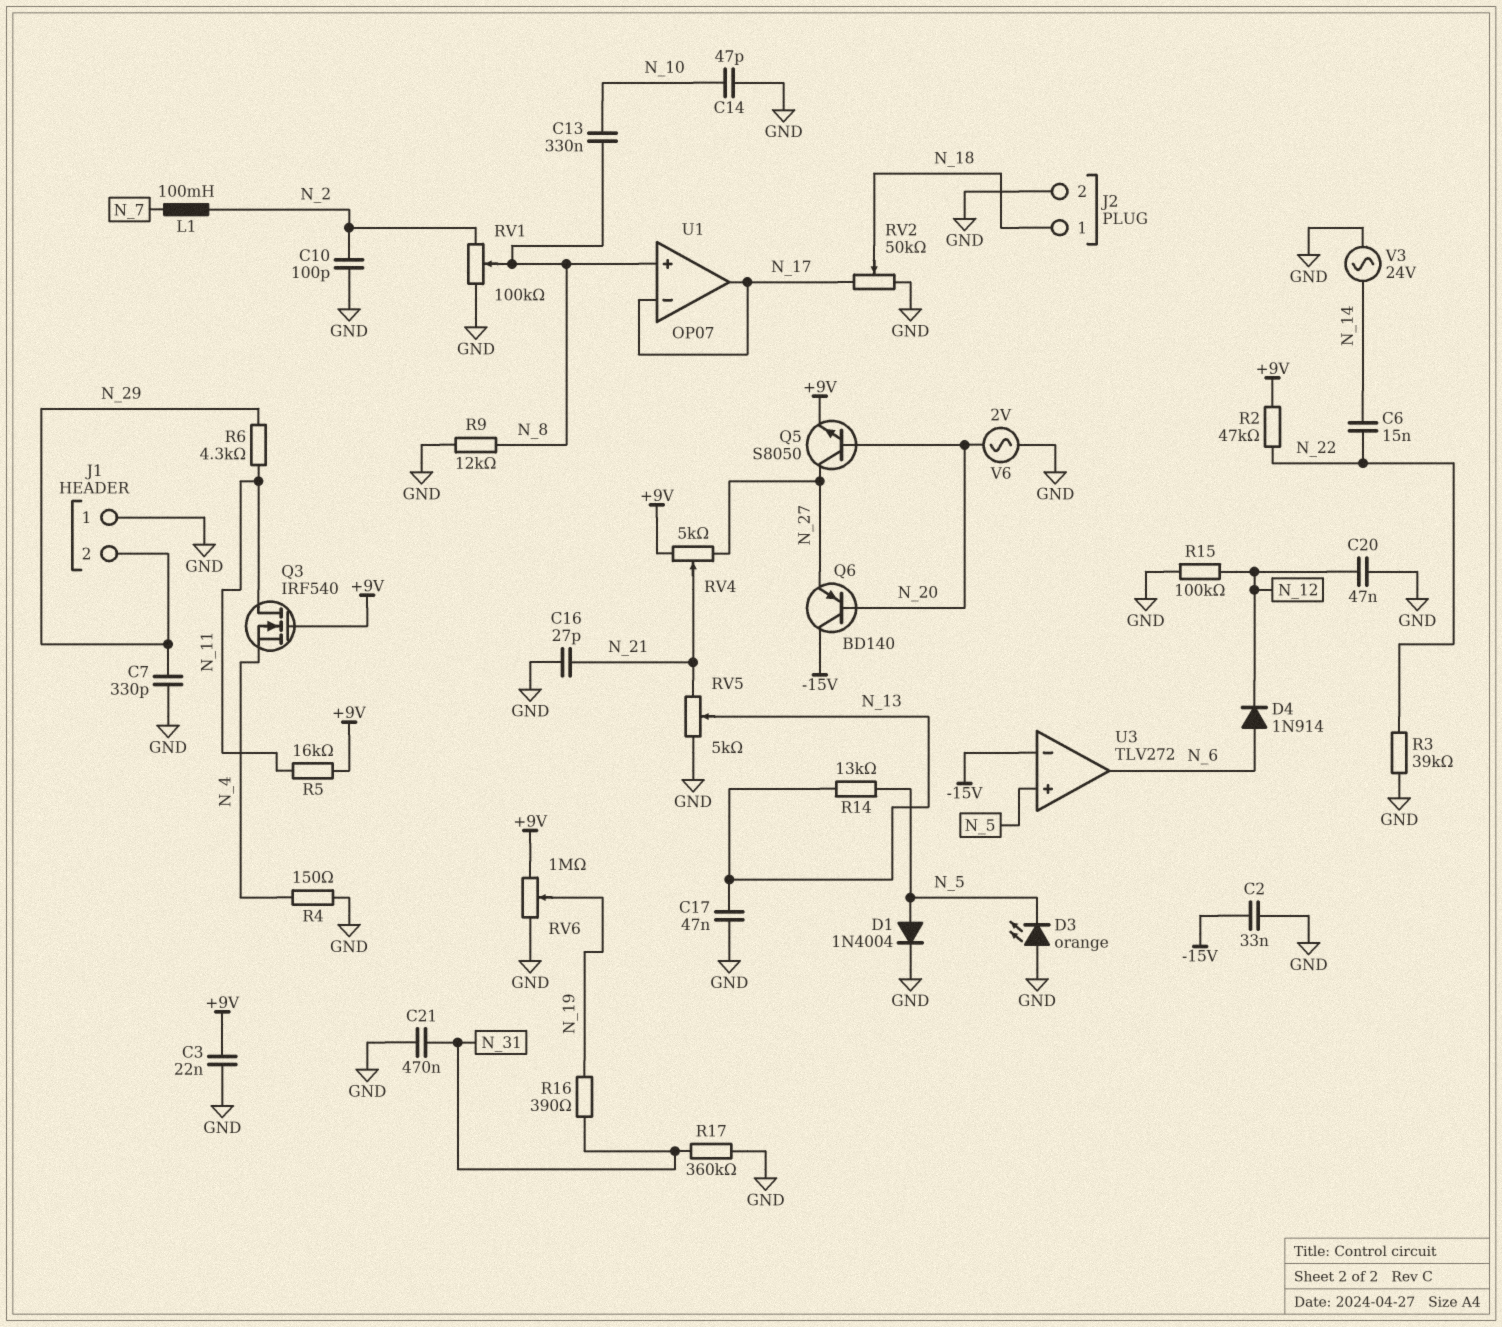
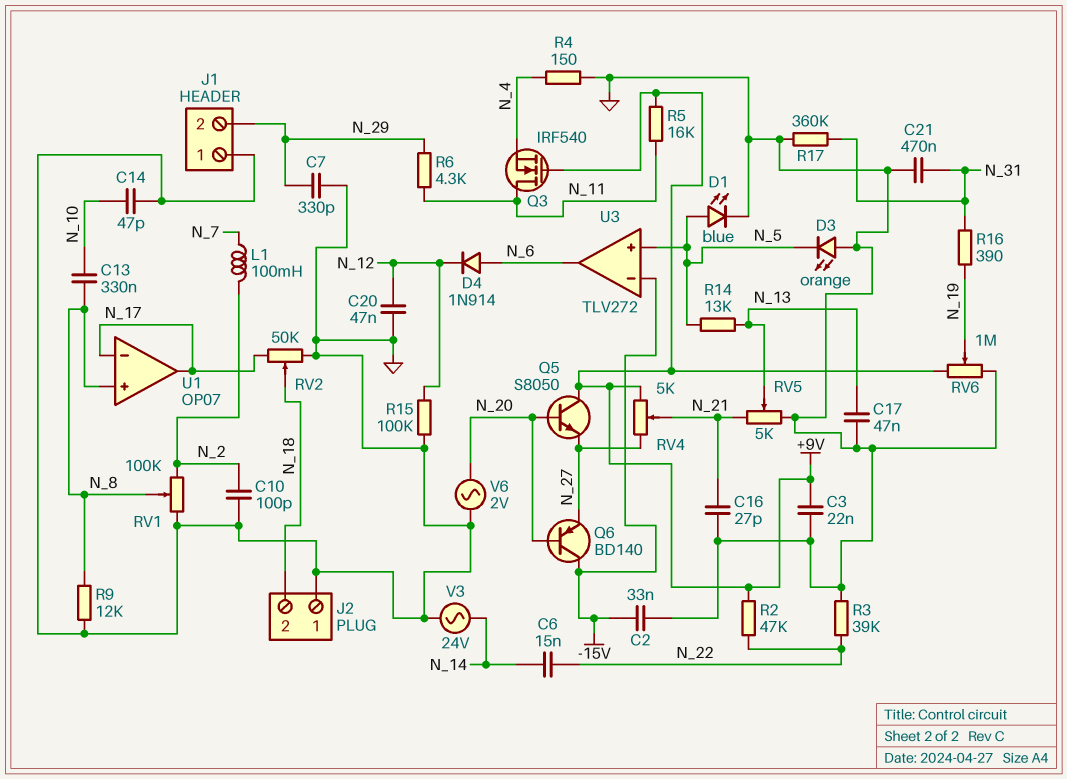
D1: diode 1N4004 (A N_5, K GND) -> LED blue (A N_5, K GND)
J2 pin 1: N_18 -> GND
J2 pin 2: GND -> N_18
Q5: NPN S8050 (B N_20, C N_27, E +9V) -> NPN S8050 (B N_20, C +9V, E N_27)

